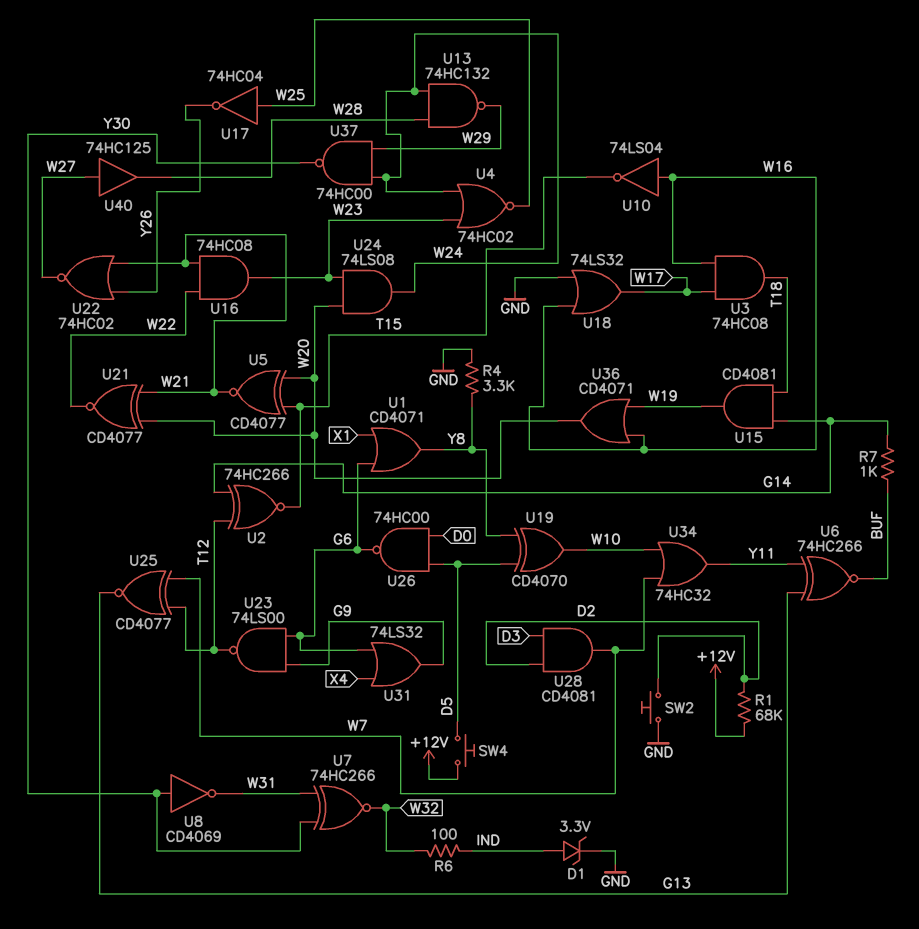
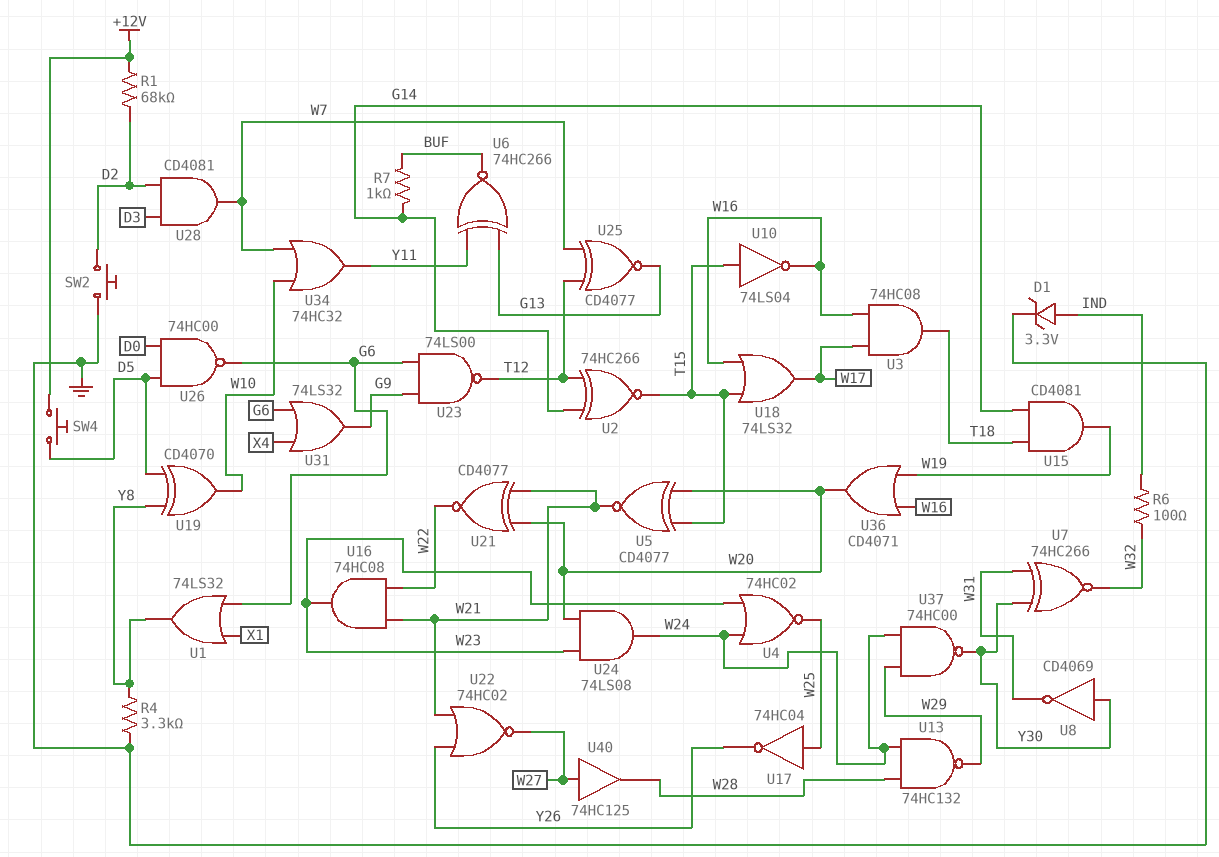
U1: OR CD4071 (in G6, in X1, out Y8) -> OR 74LS32 (in G6, in X1, out Y8)
U10: NOT 74LS04 (in W16, out T15) -> NOT 74LS04 (in T15, out W16)
U18: OR 74LS32 (in GND, in W16, out W17) -> OR 74LS32 (in T15, in W16, out W17)

